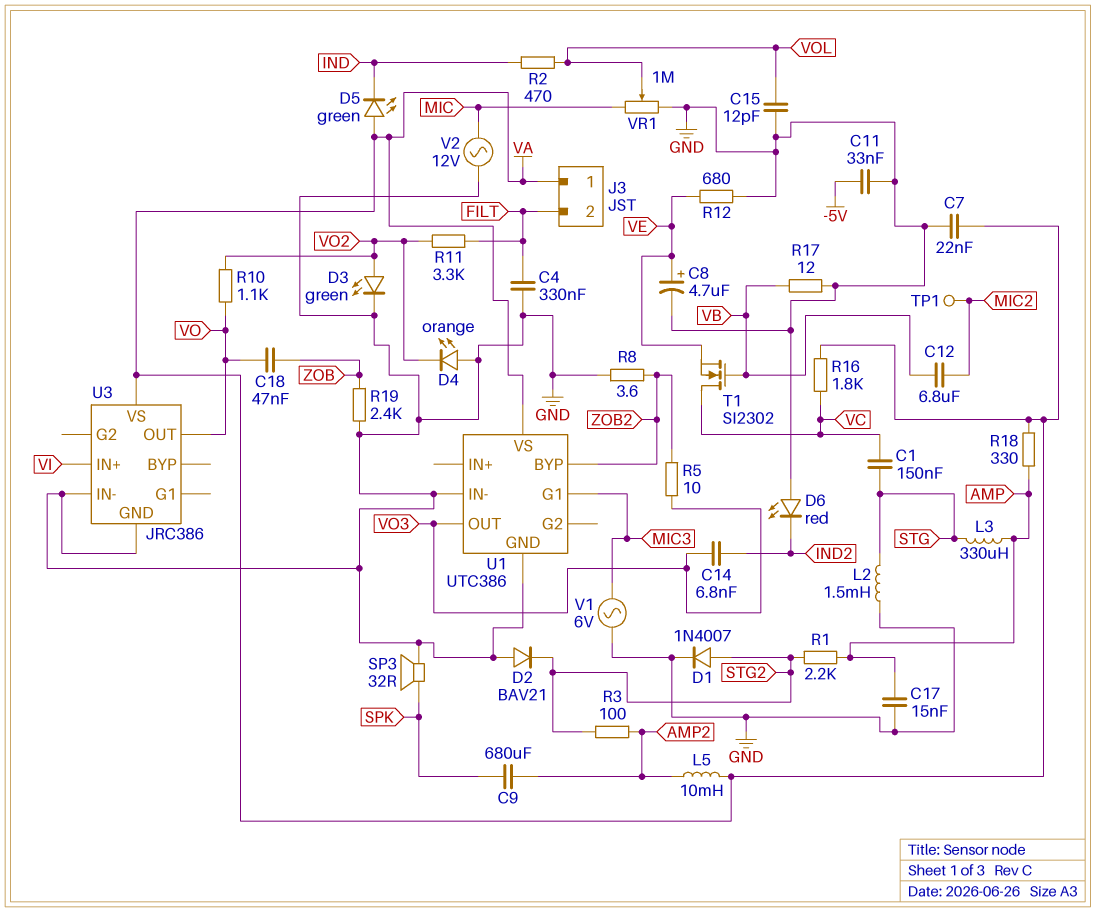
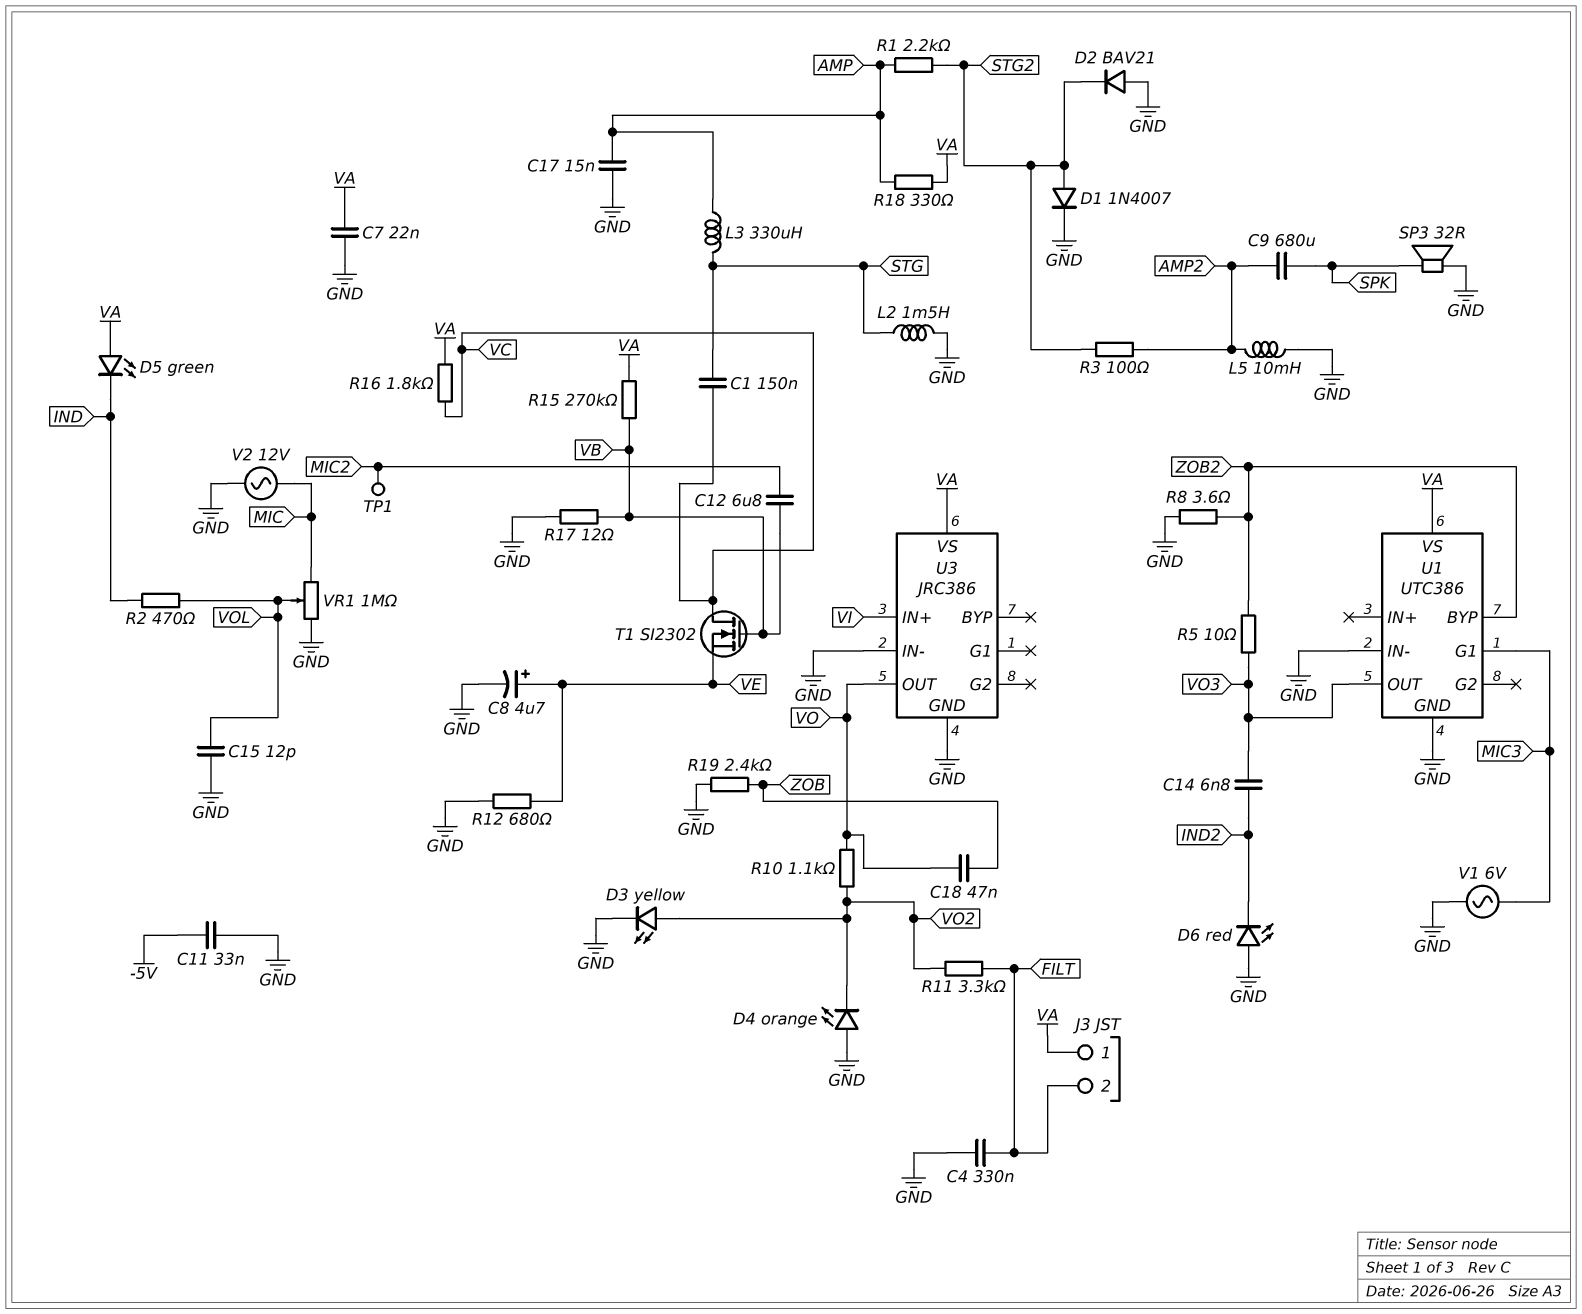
D3: LED green (A VO2, K GND) -> LED yellow (A VO2, K GND)
L5: 10mH (AMP2, VA) -> 10mH (AMP2, GND)
R15: none -> 270k (VA, VB)

